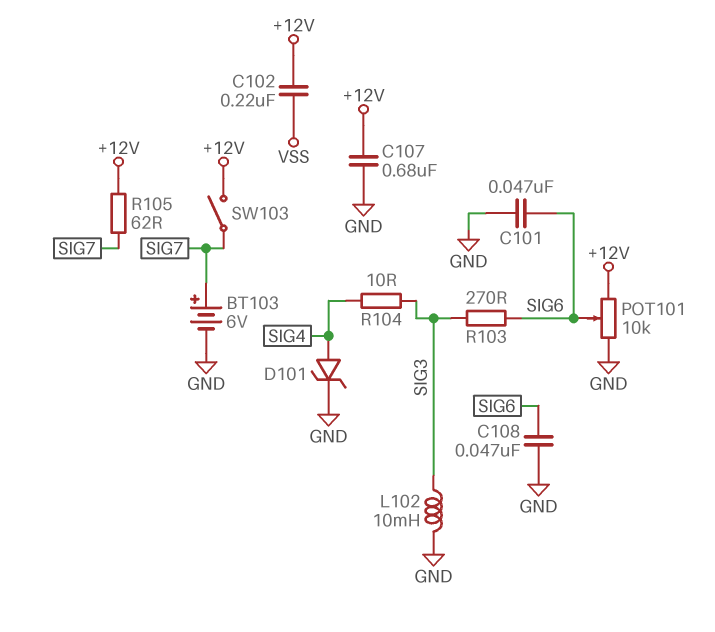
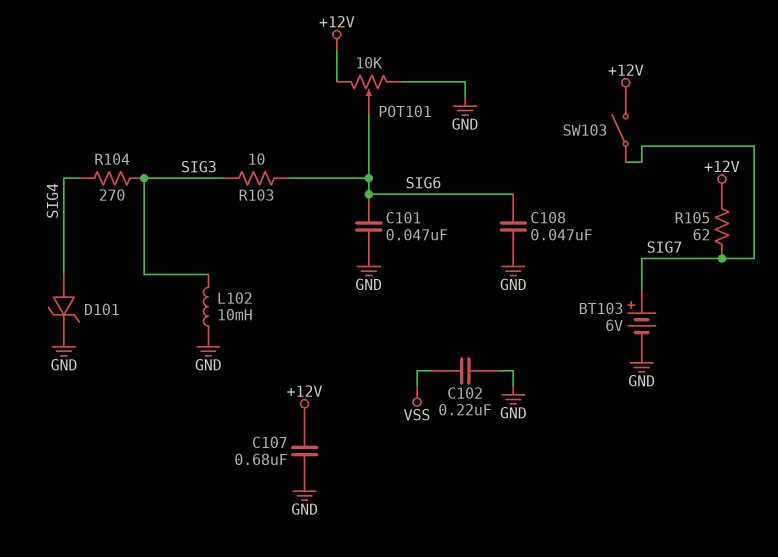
C102: 220nF (+12V, VSS) -> 220nF (GND, VSS)
R103: 270 (SIG3, SIG6) -> 10 (SIG3, SIG6)
R104: 10 (SIG3, SIG4) -> 270 (SIG3, SIG4)

